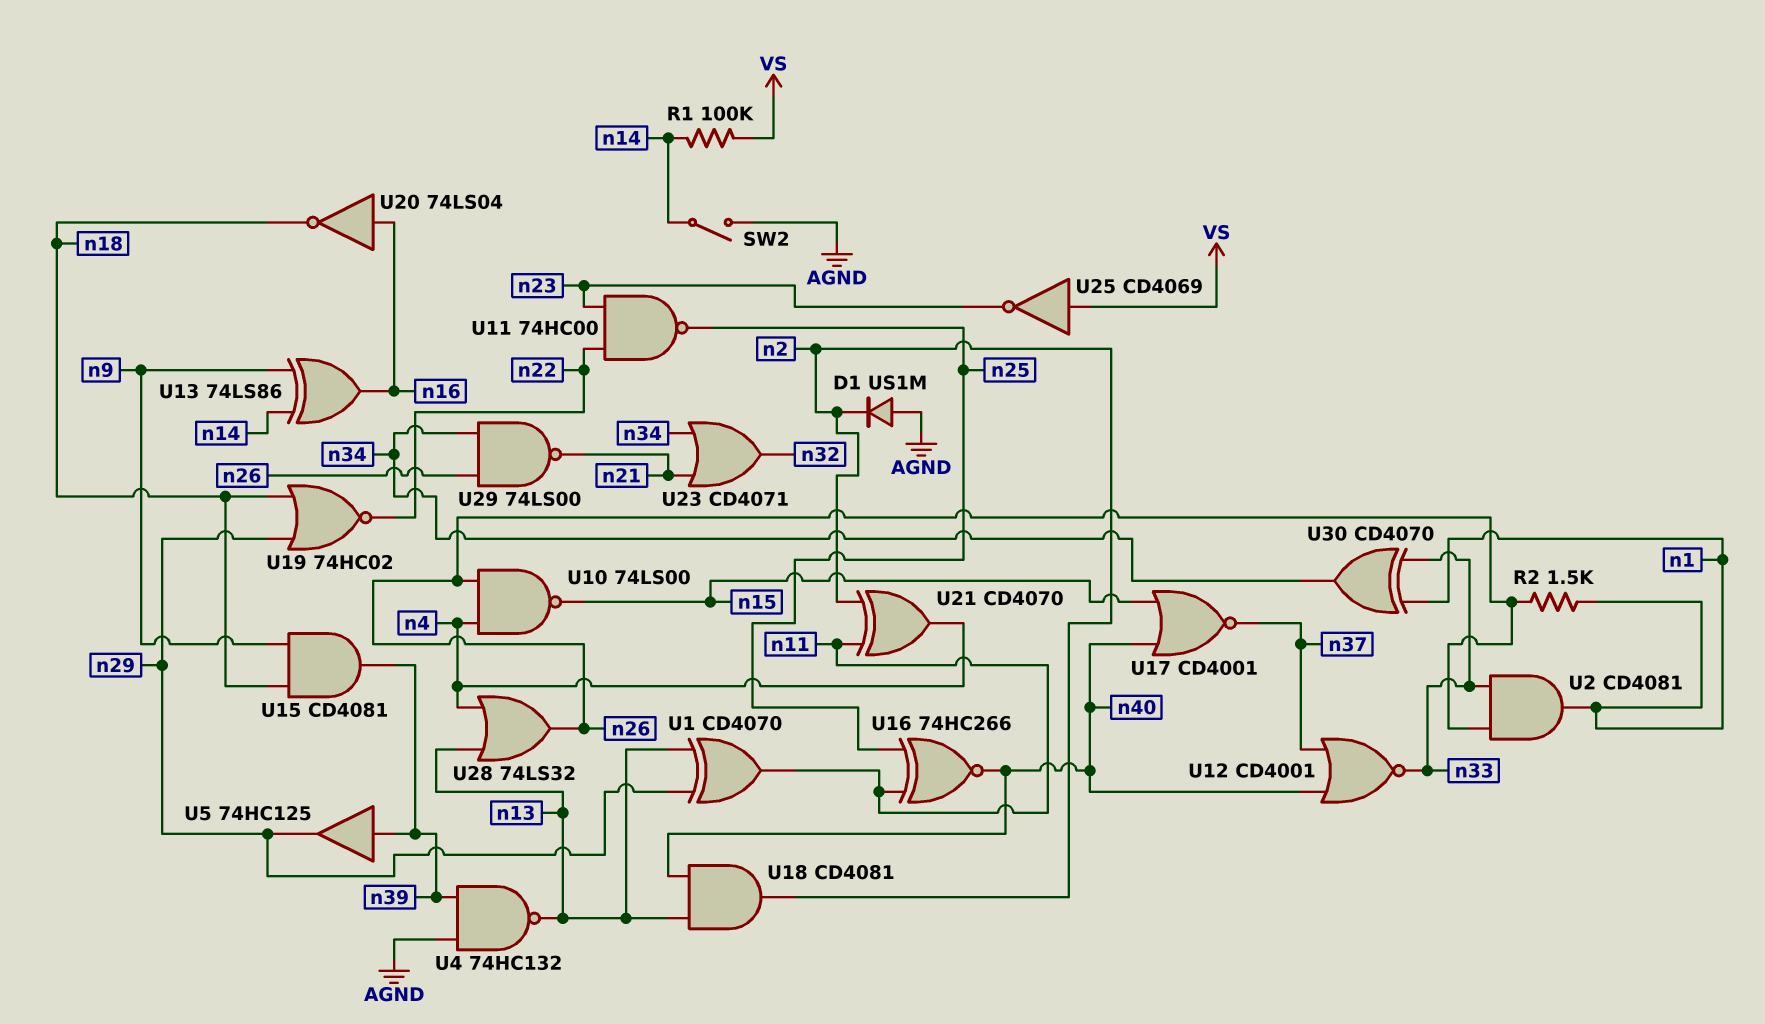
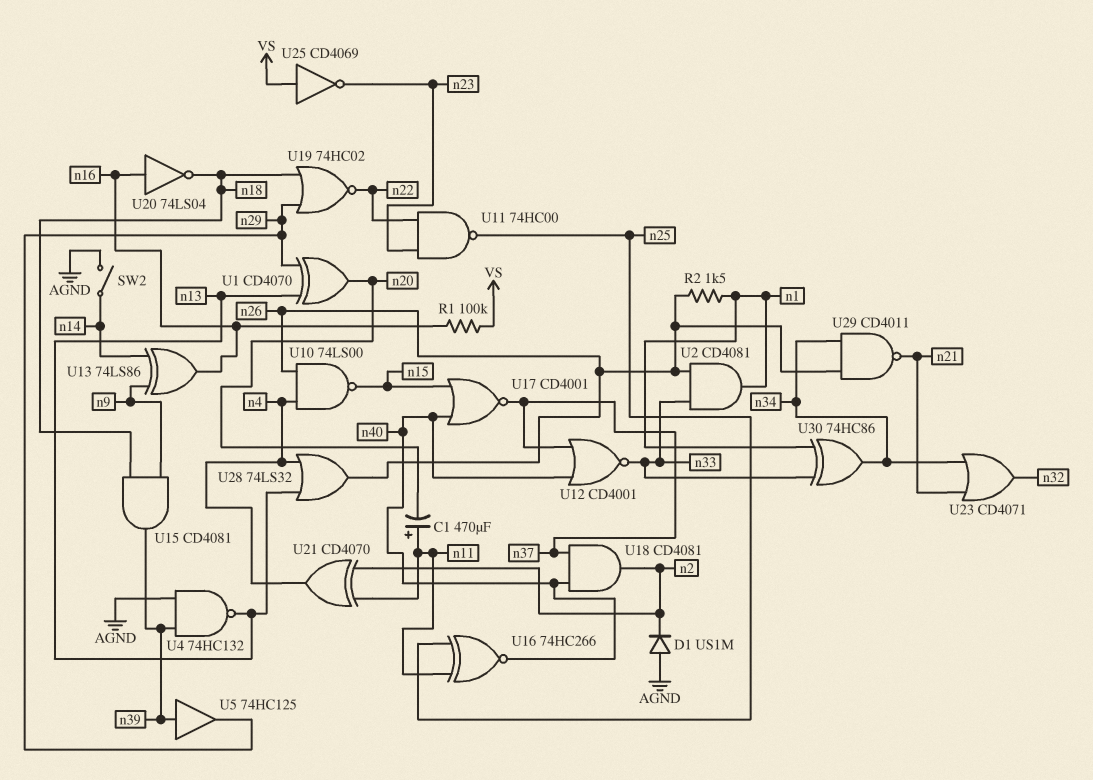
C1: none -> 470uF (plus n11, minus n20)
R1: 100k (VS, n14) -> 100k (VS, n16)
U1: XOR CD4070 (in n13, in n29, out n11) -> XOR CD4070 (in n13, in n29, out n20)
U18: AND CD4081 (in n13, in n40, out n2) -> AND CD4081 (in n37, in n40, out n2)
U29: NAND 74LS00 (in n26, in n34, out n21) -> NAND CD4011 (in n26, in n34, out n21)
U30: XOR CD4070 (in n1, in n33, out n34) -> XOR 74HC86 (in n1, in n33, out n34)

